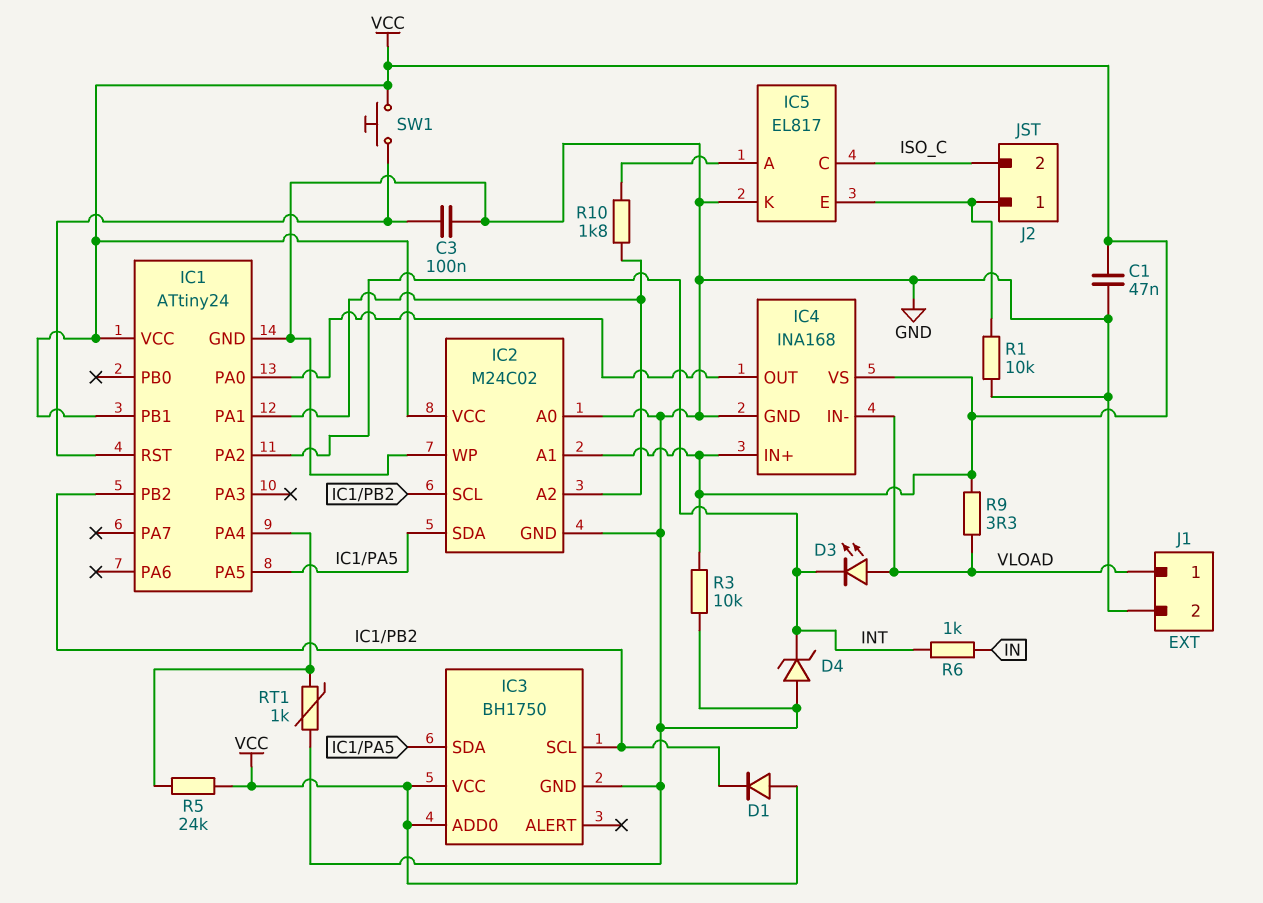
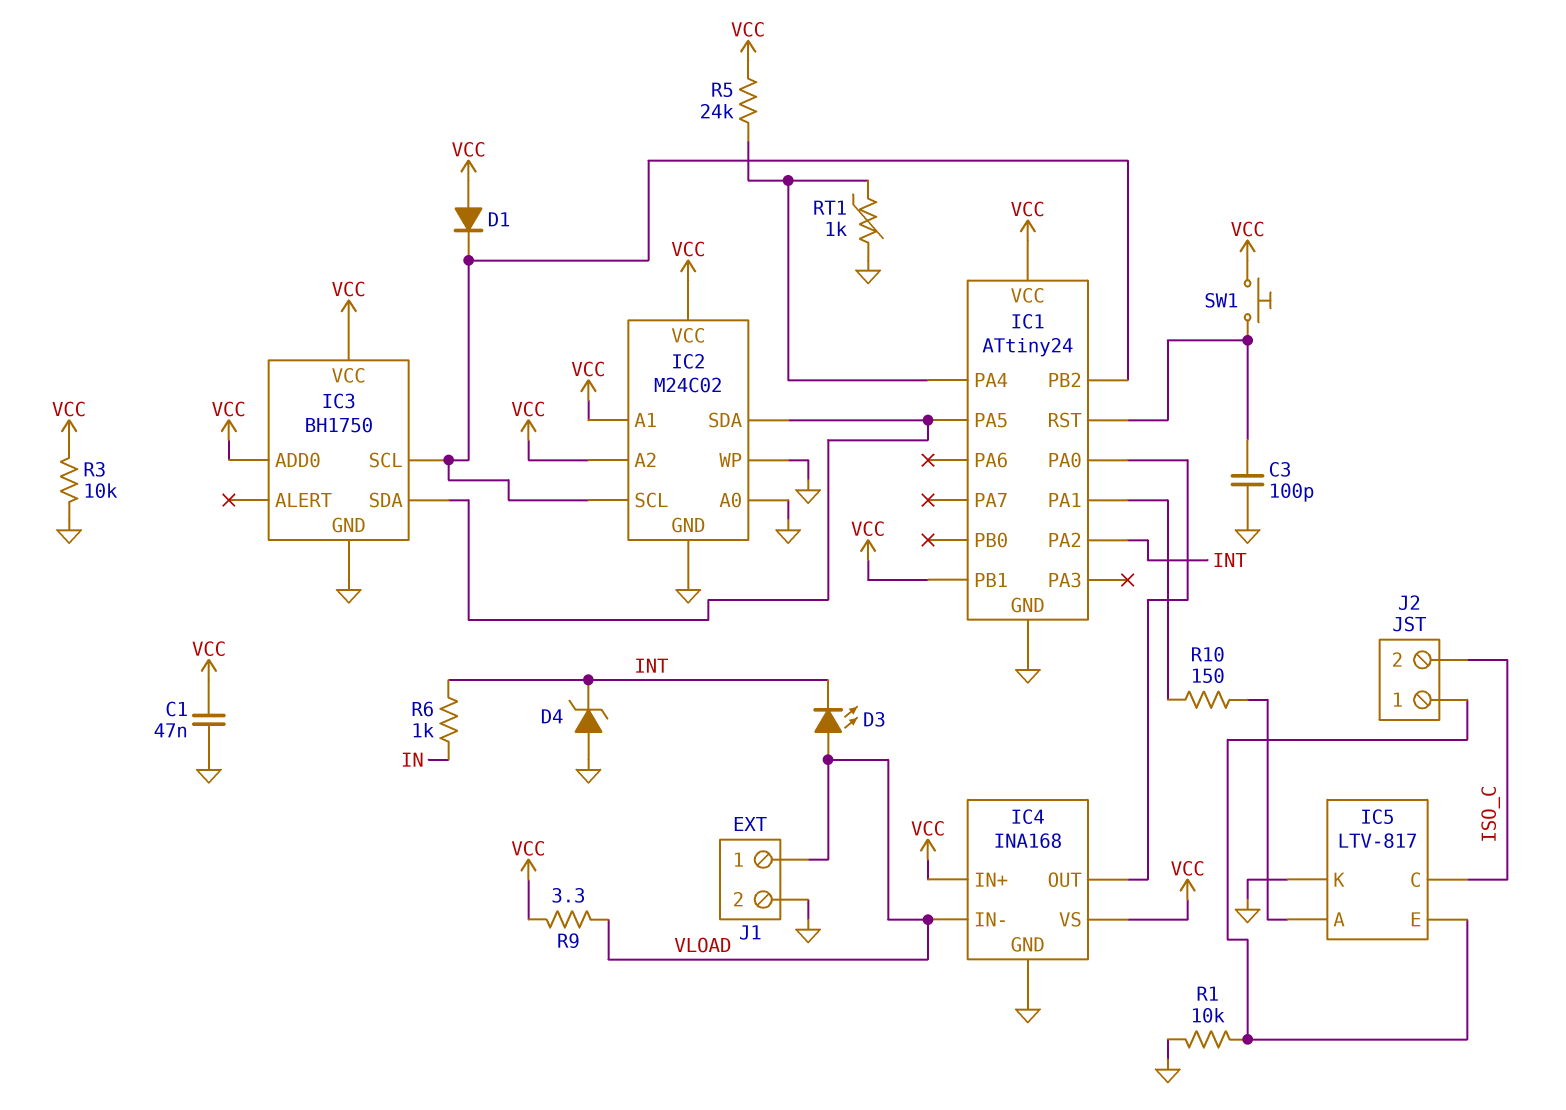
C3: 100nF (GND, IC1/RST) -> 100pF (GND, IC1/RST)
IC2 pin A2: IC1/PA1 -> VCC
IC5: EL817 -> LTV-817
R10: 1.8k (IC1/PA1, IC5/A) -> 150 (IC1/PA1, IC5/A)

